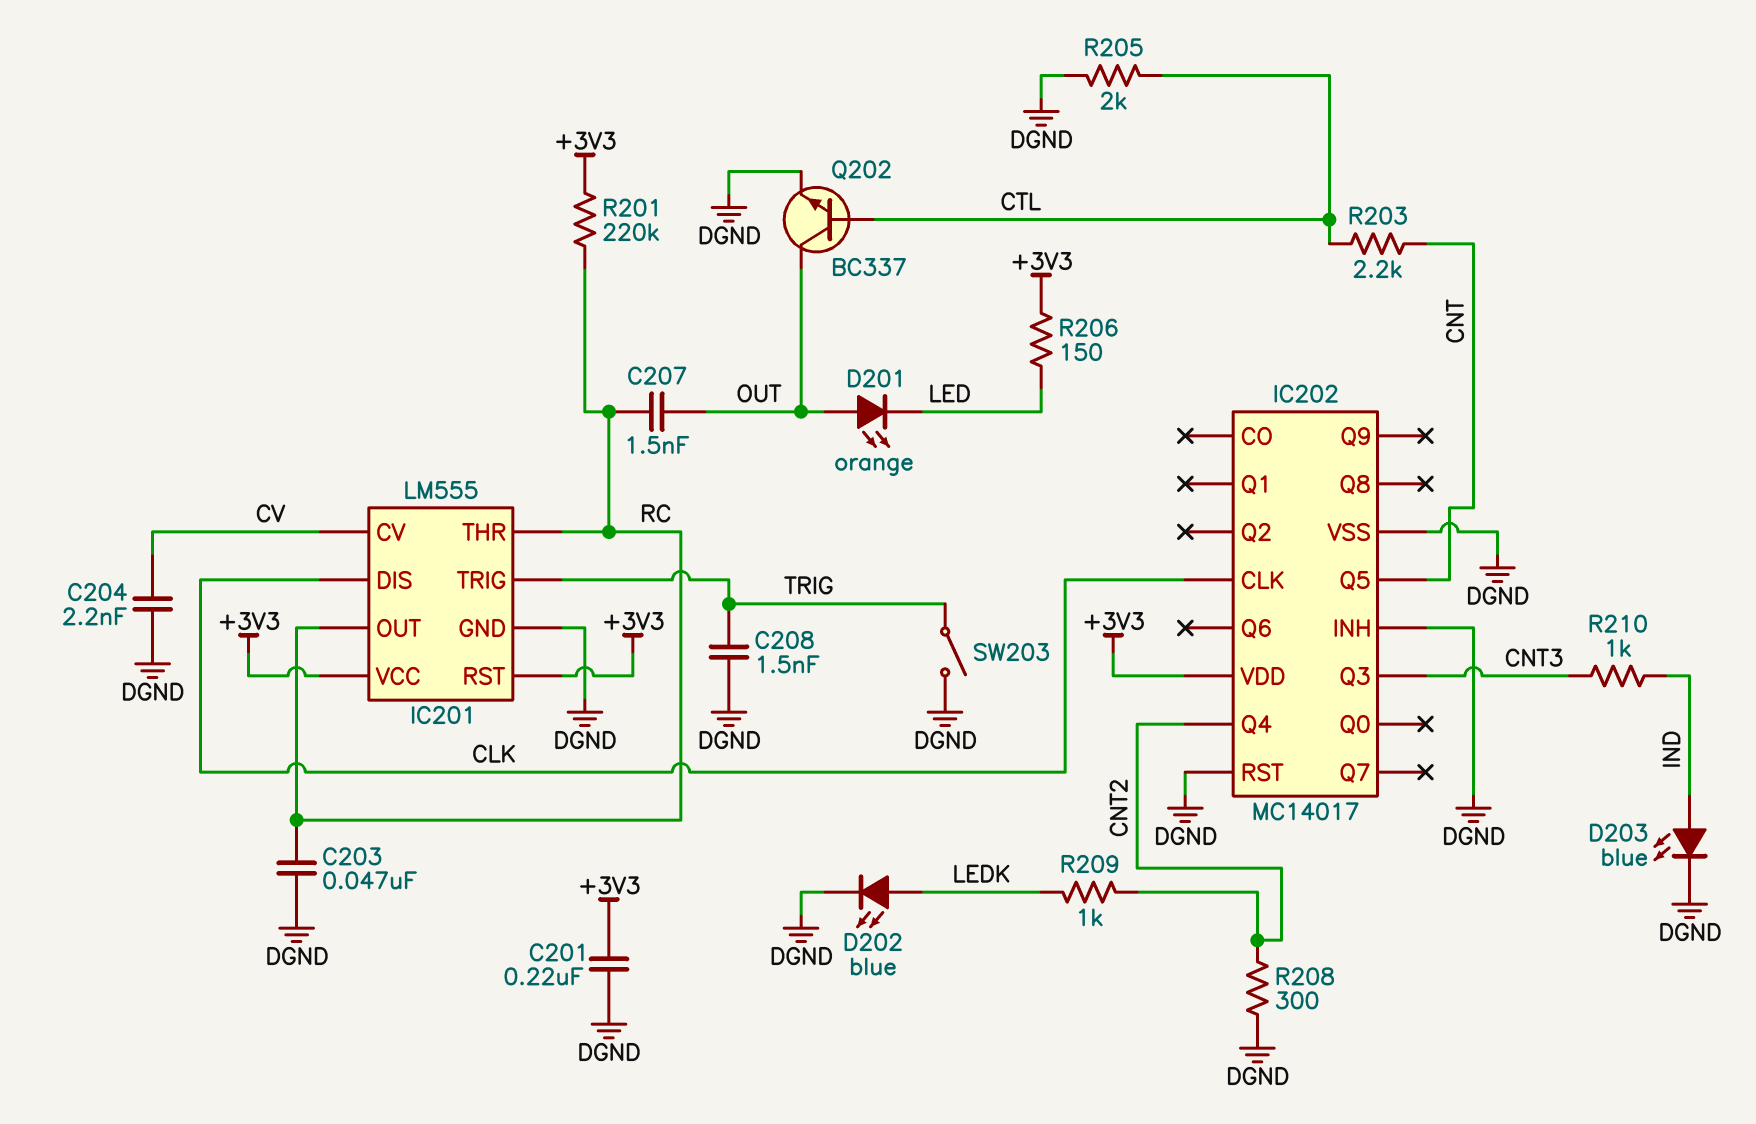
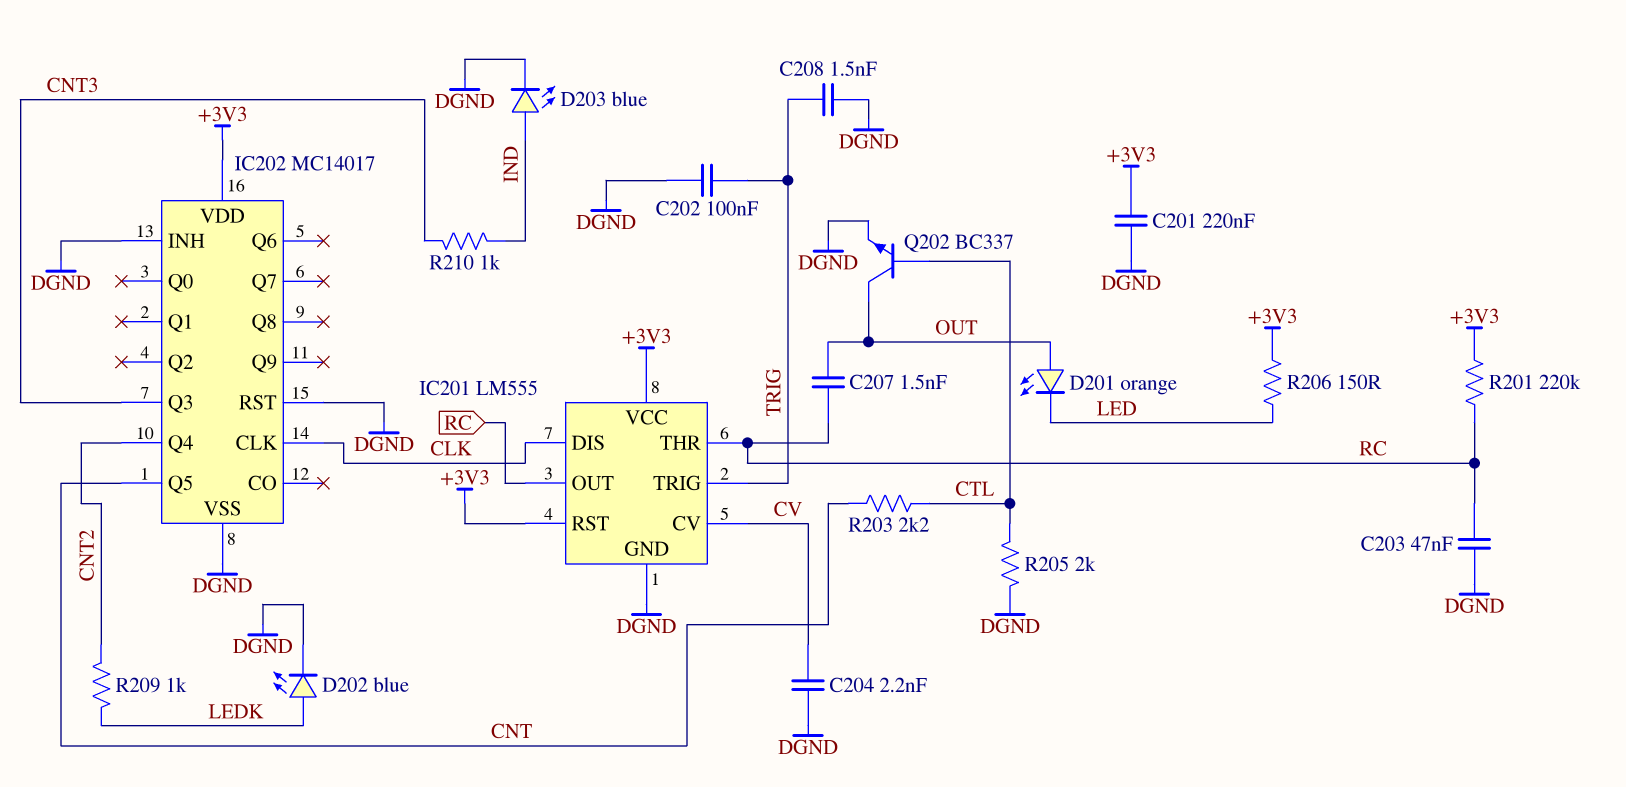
C202: none -> 100nF (DGND, TRIG)
R208: 300 (CNT2, DGND) -> none
SW203: switch (DGND, TRIG) -> none

